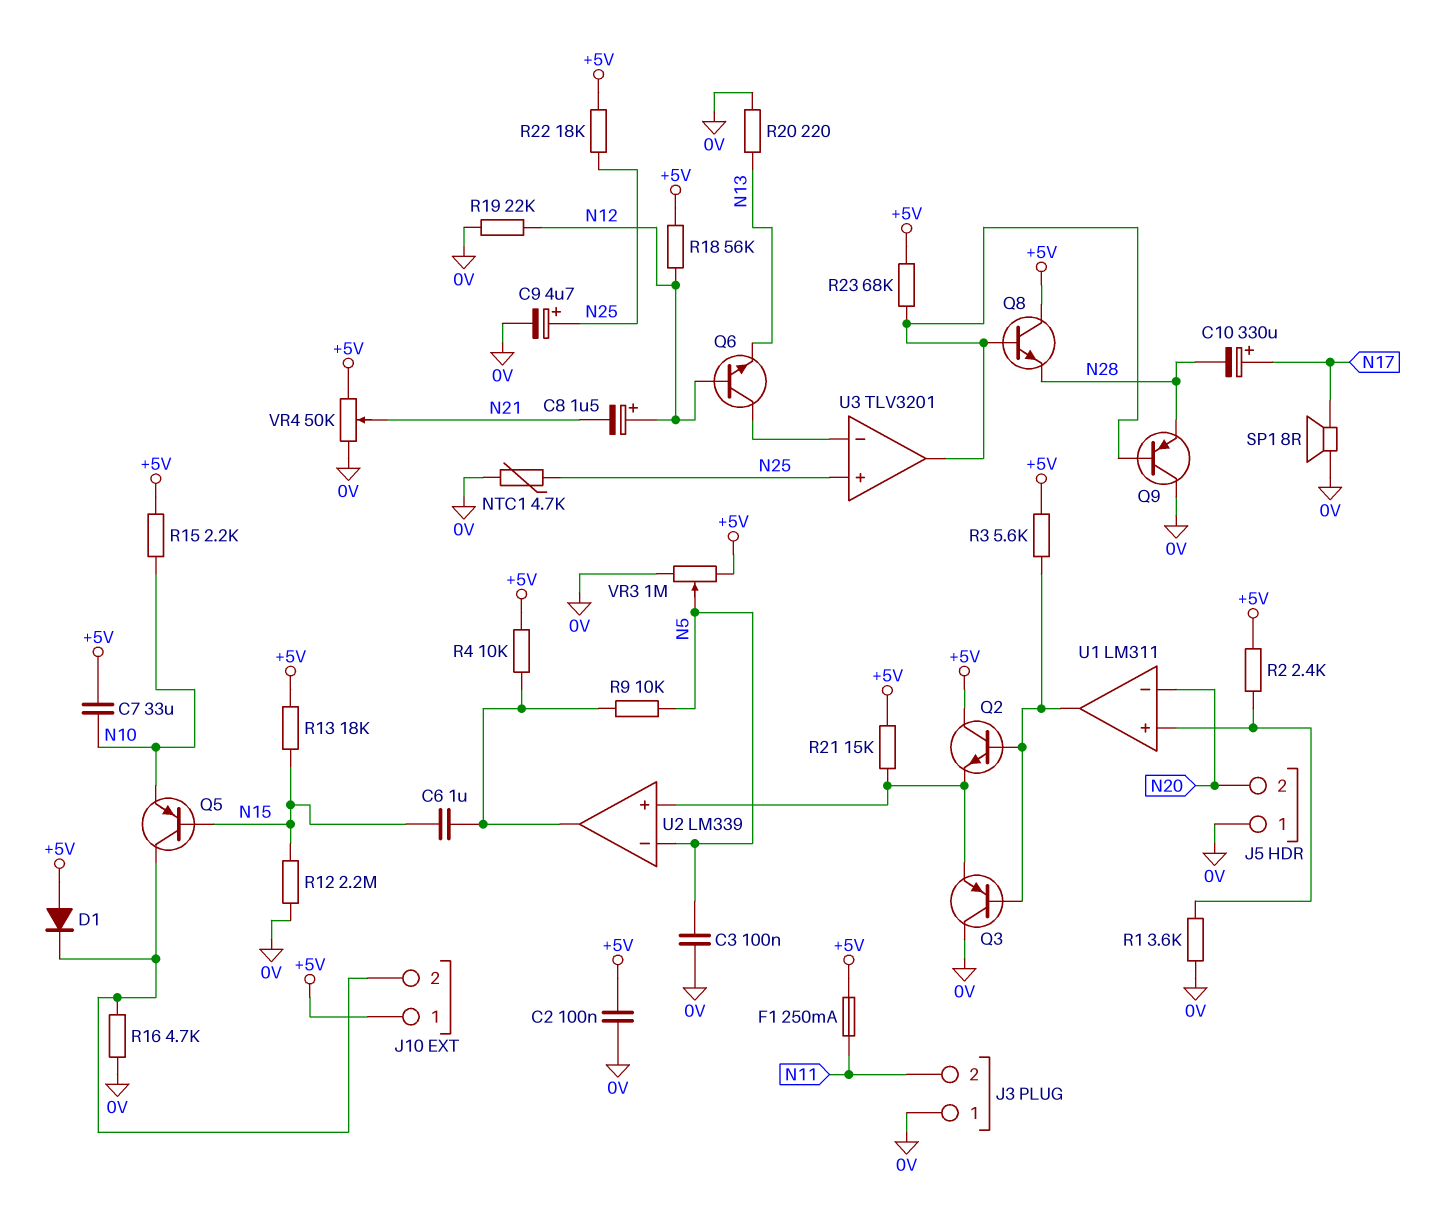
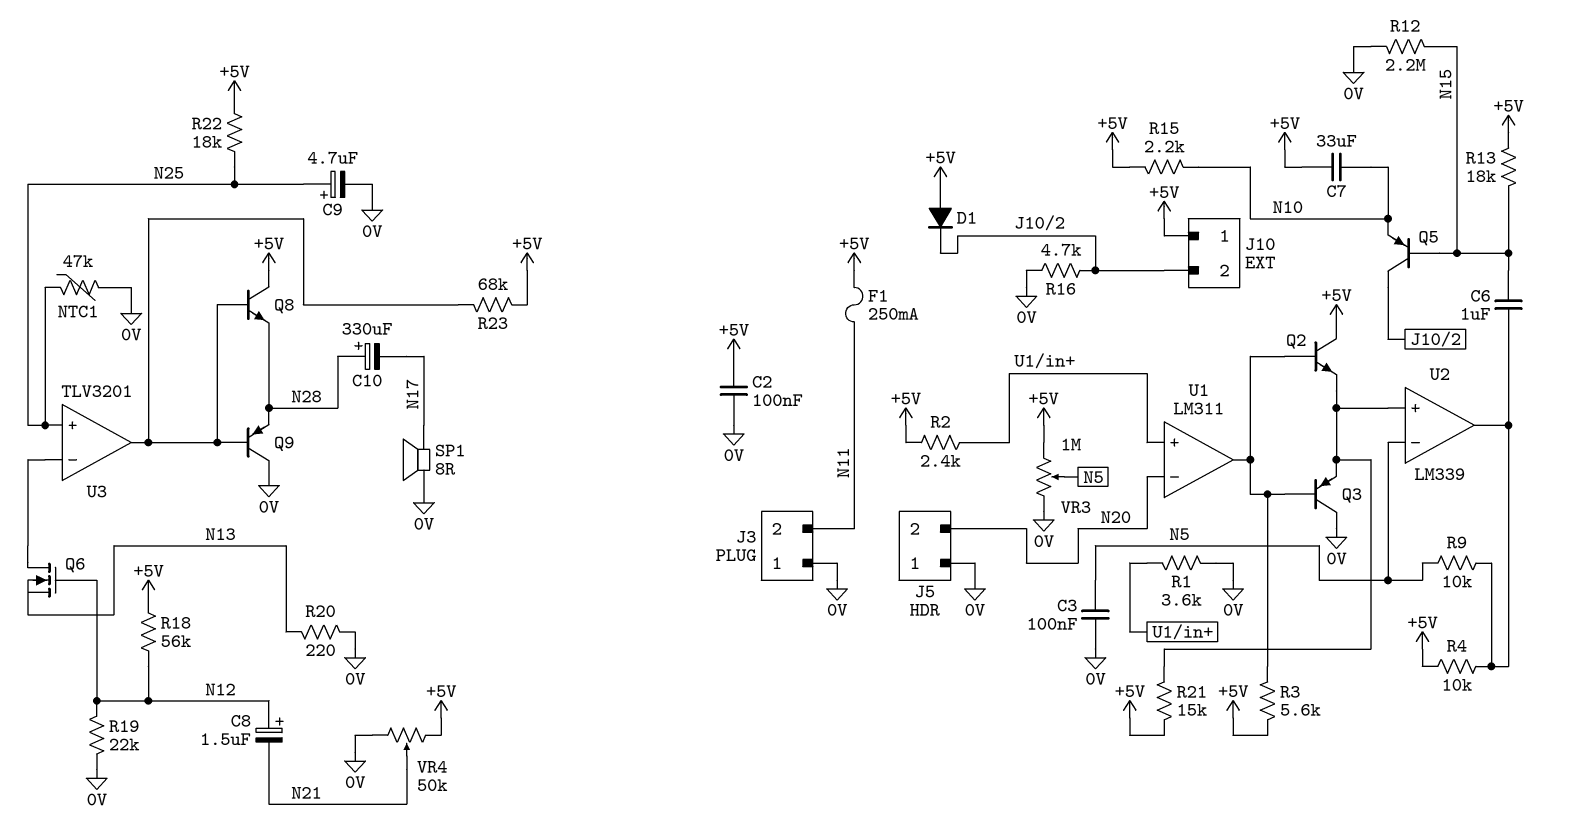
C10: 330uF (plus N17, minus N28) -> 330uF (plus N28, minus N17)
NTC1: 4.7k (0V, N25) -> 47k (0V, N25)
Q6: NPN (B N12, C U3/in-, E N13) -> NMOS (G N12, D U3/in-, S N13)

